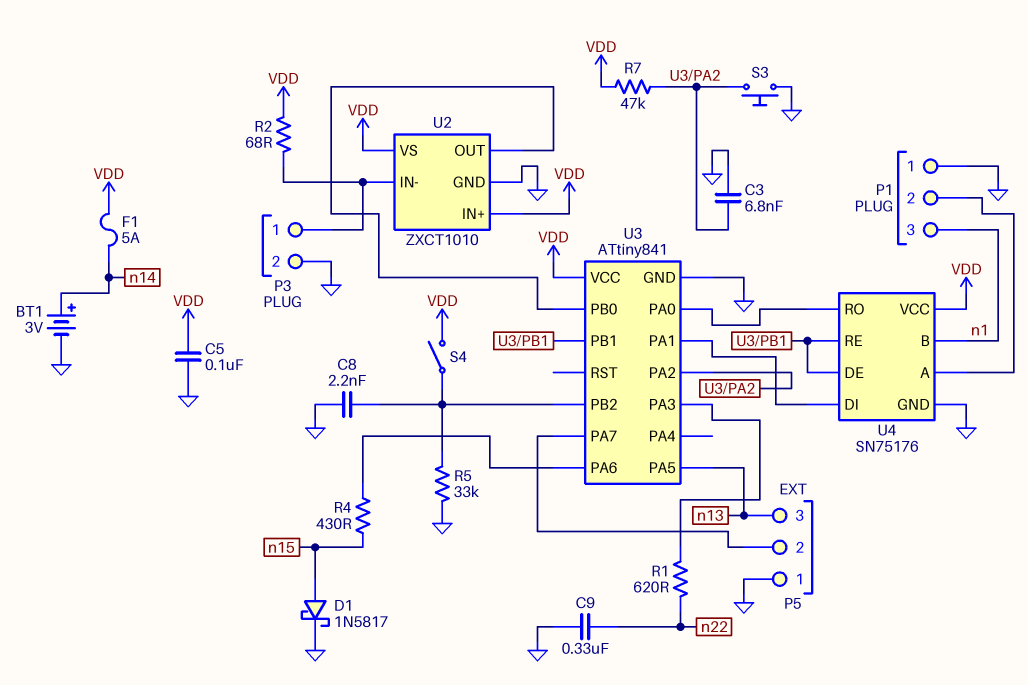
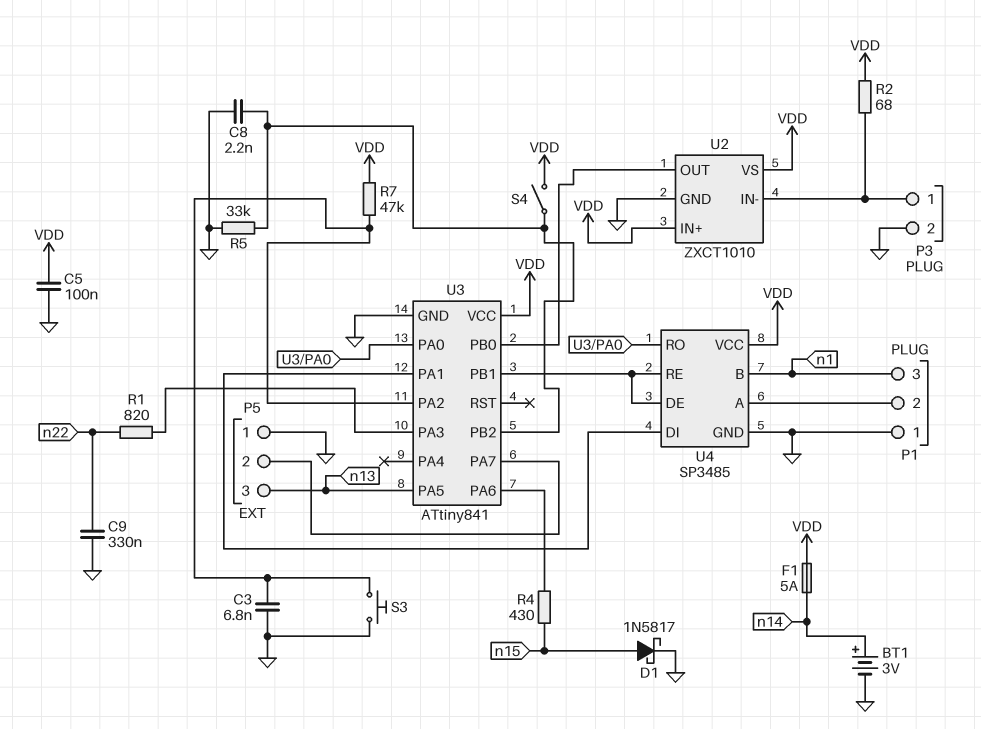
R1: 620 (U3/PA3, n22) -> 820 (U3/PA3, n22)
U4: SN75176 -> SP3485

